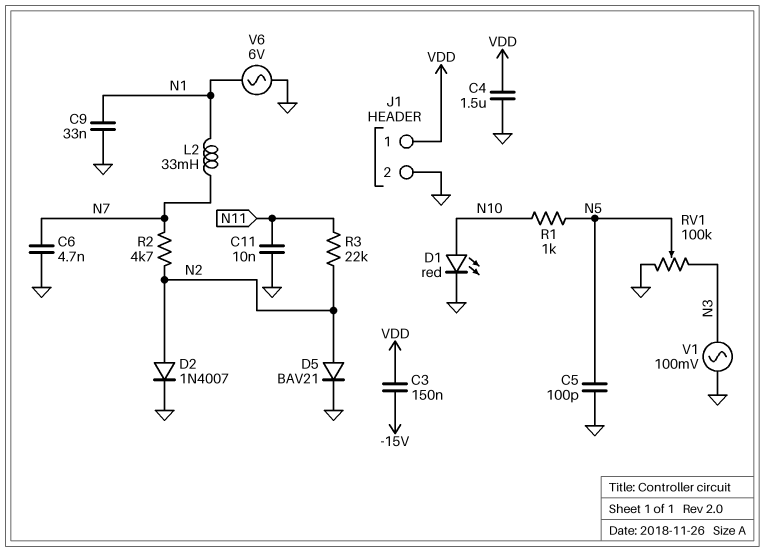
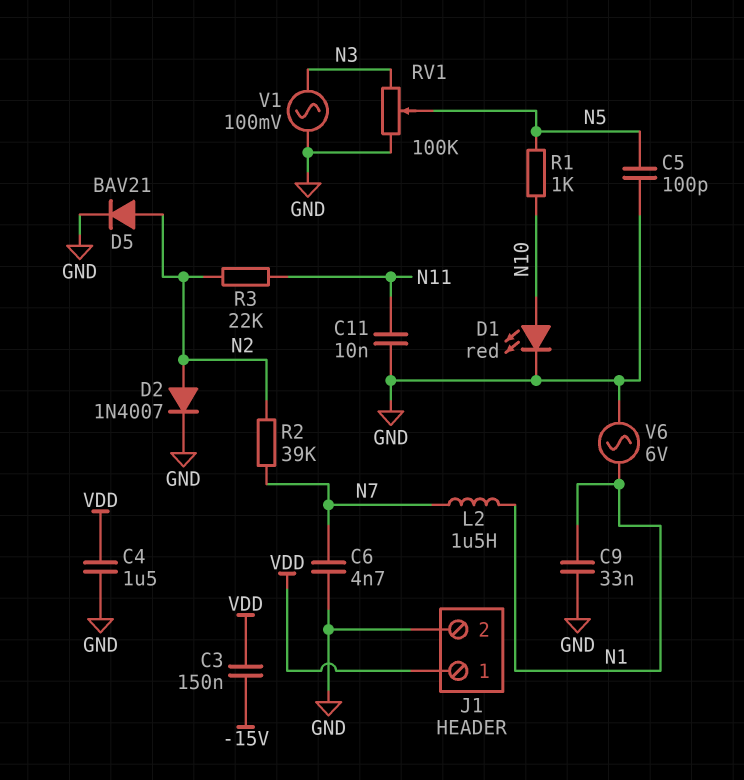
L2: 33mH (N1, N7) -> 1.5uH (N1, N7)
R2: 4.7k (N2, N7) -> 39k (N2, N7)

